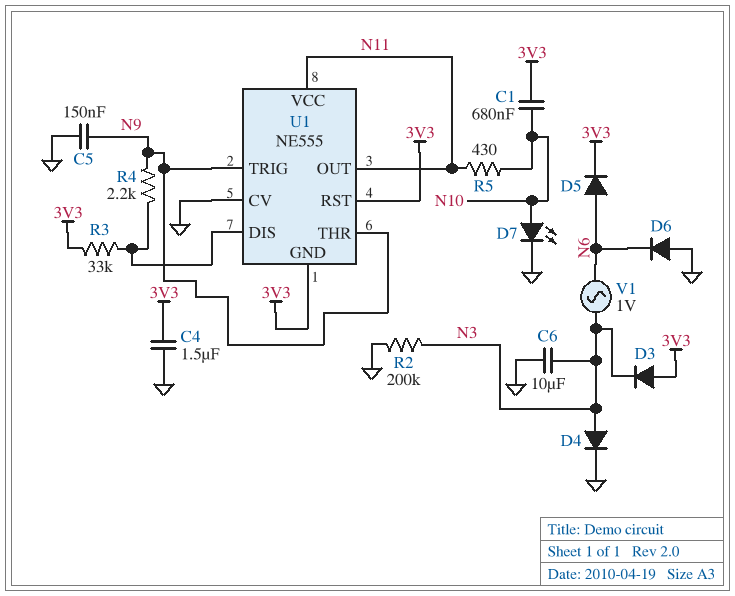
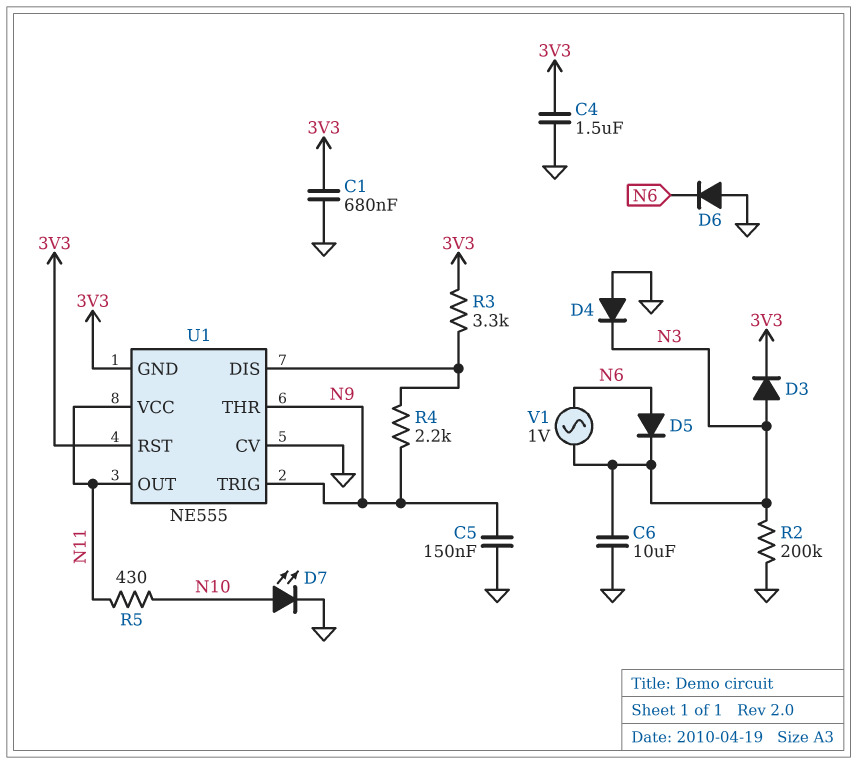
C1: 680nF (3V3, N10) -> 680nF (3V3, GND)
D3: diode (A 3V3, K N3) -> diode (A N3, K 3V3)
D4: diode (A N3, K GND) -> diode (A GND, K N3)
D5: diode (A N6, K 3V3) -> diode (A N6, K N3)
R3: 33k (3V3, U1/DIS) -> 3.3k (3V3, U1/DIS)

